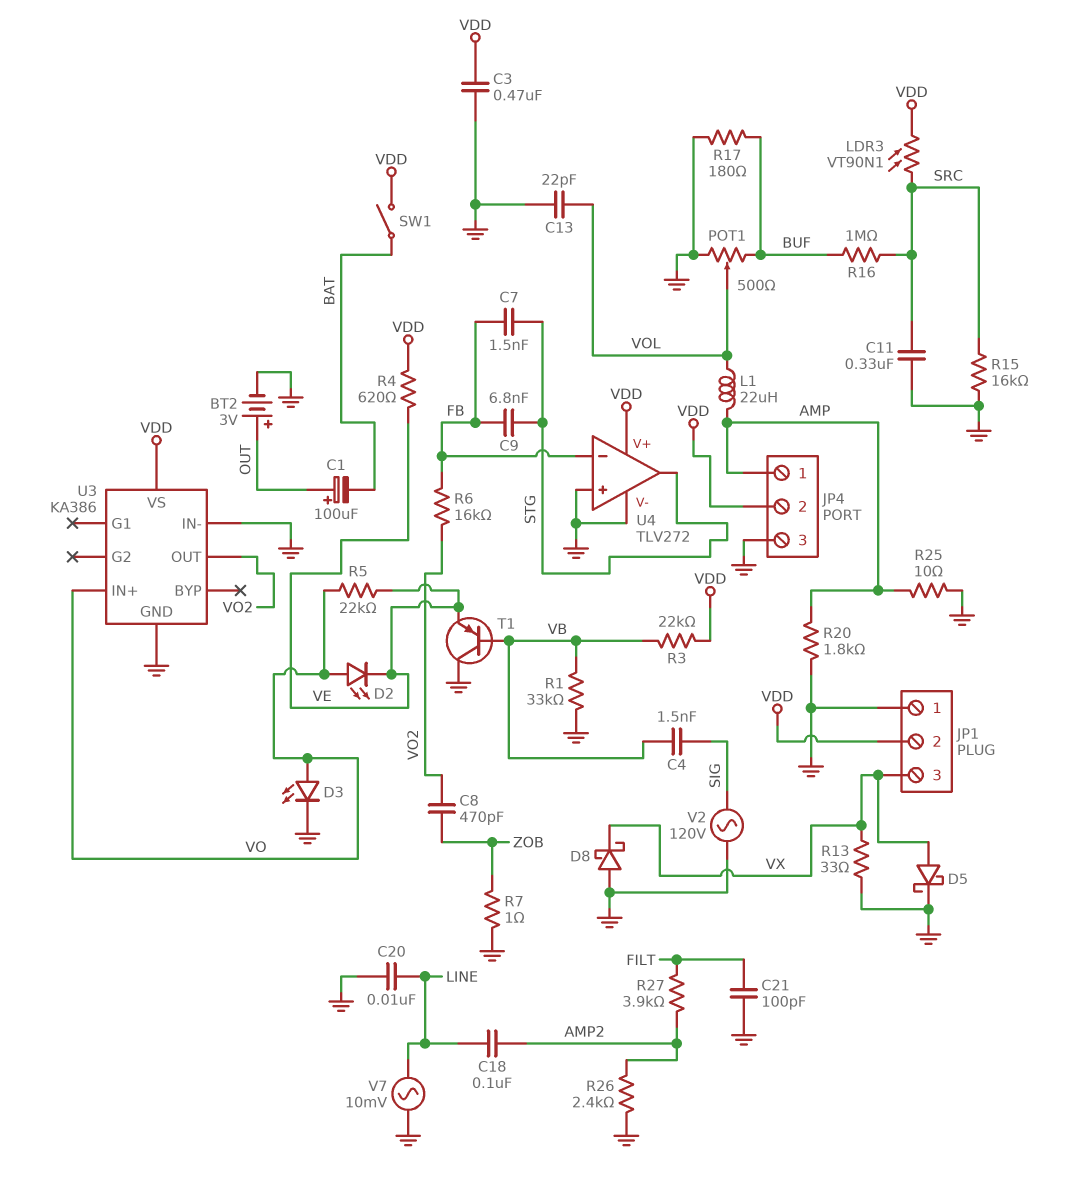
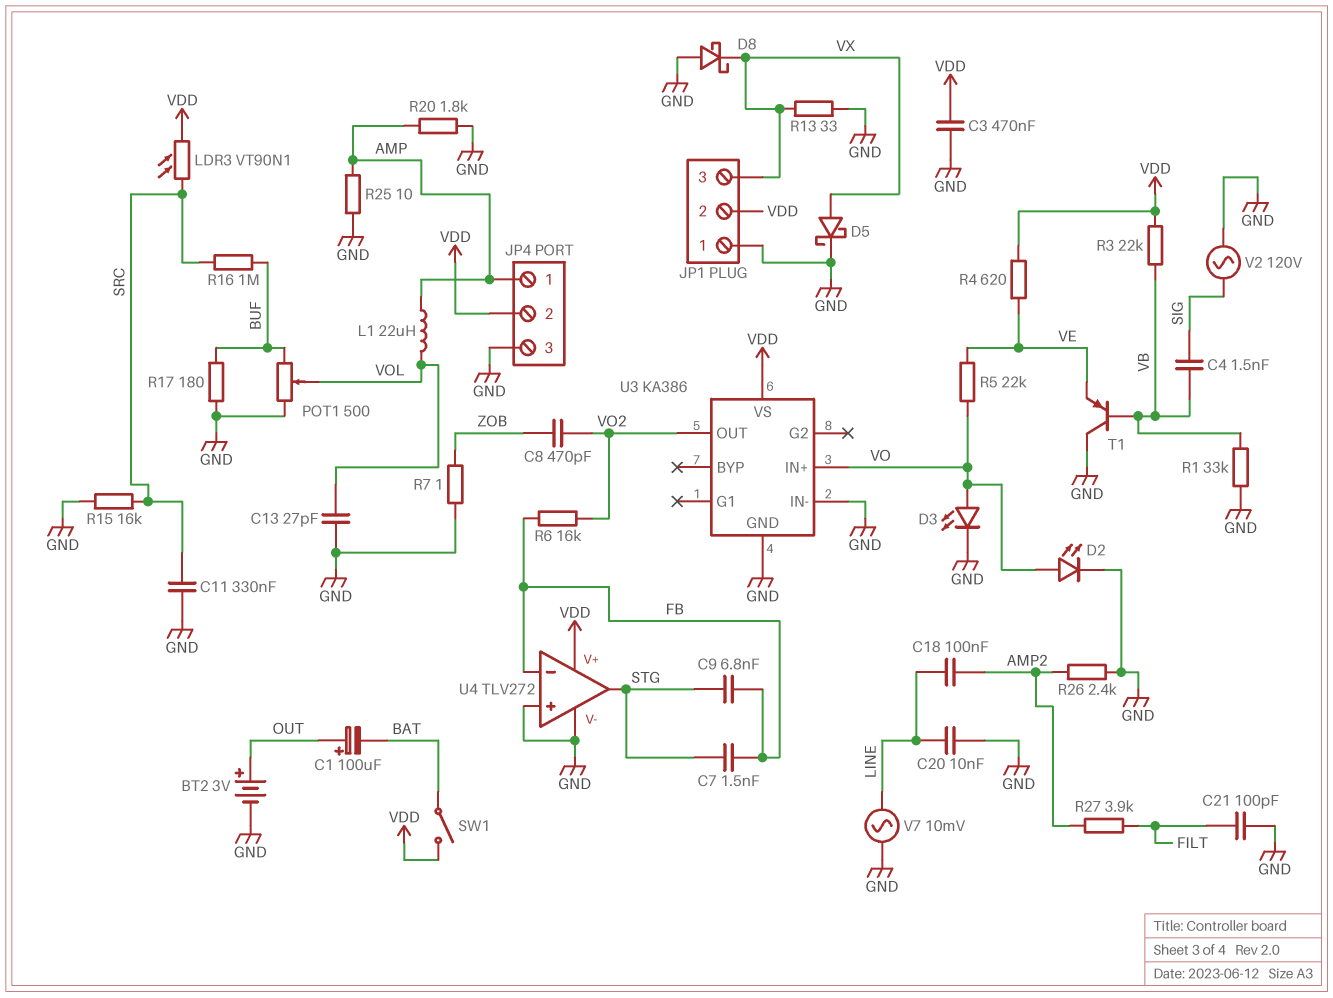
C13: 22pF (GND, VOL) -> 27pF (GND, VOL)
D2: LED (A VO, K VE) -> LED (A VO, K GND)

